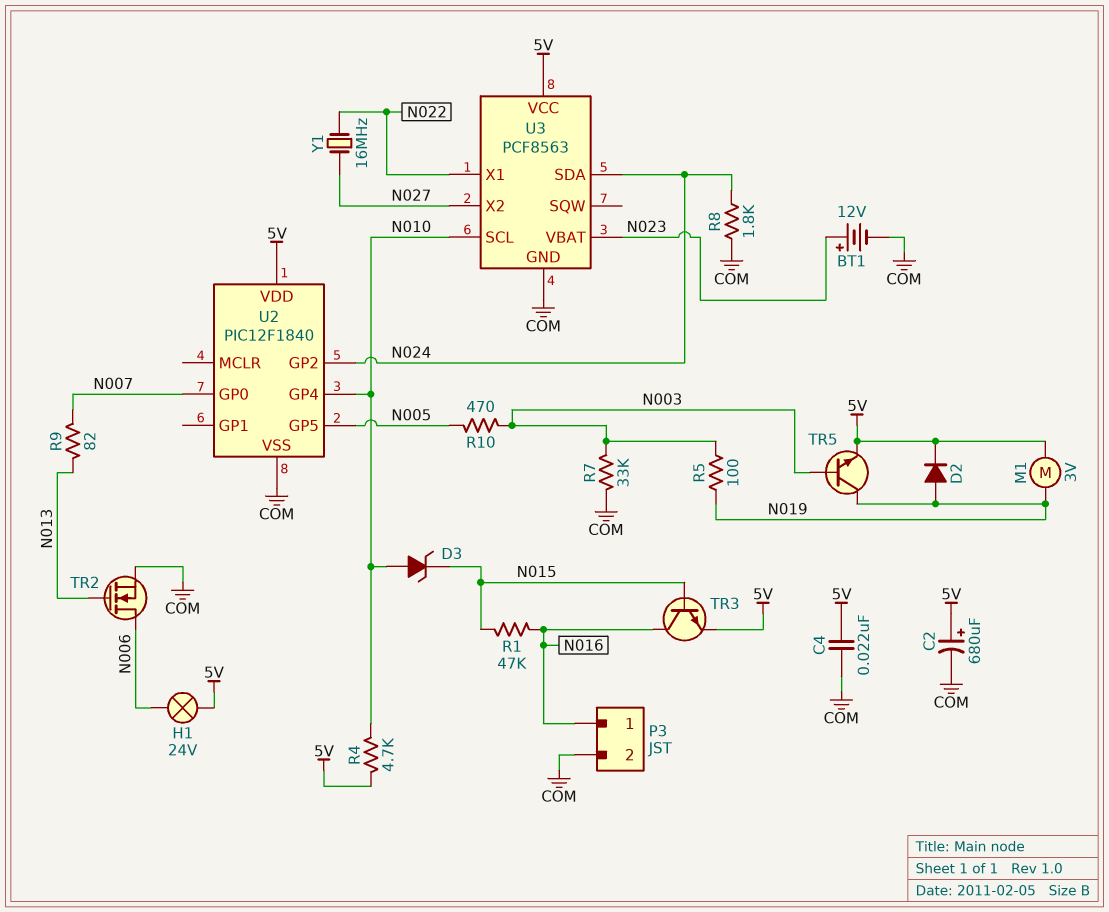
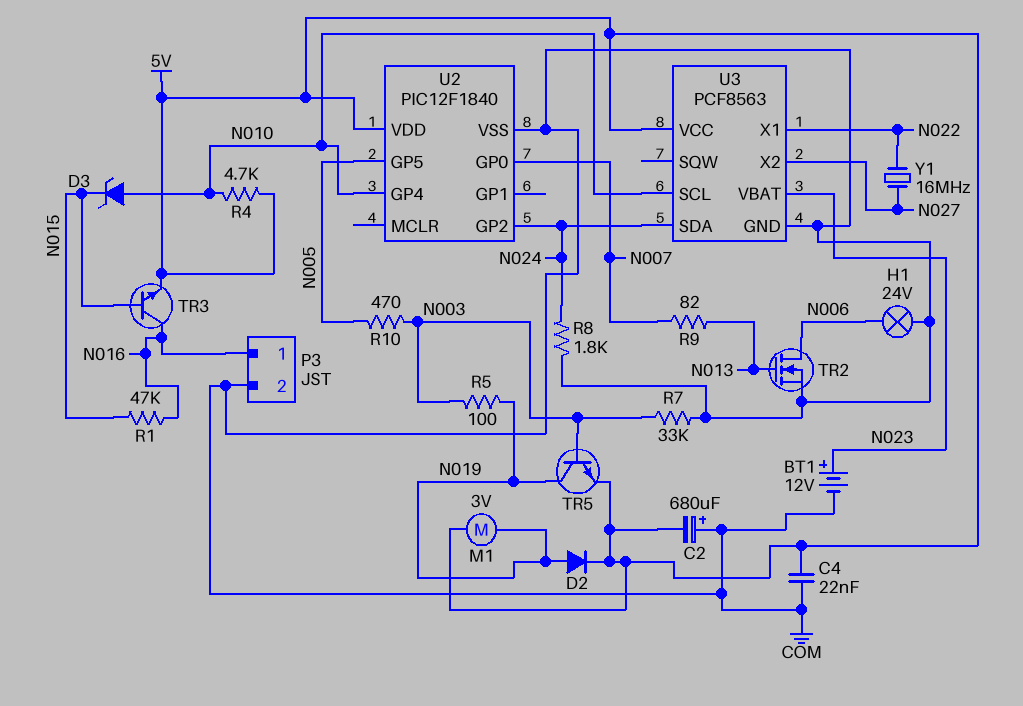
C2: 680uF (plus 5V, minus COM) -> 680uF (plus COM, minus 5V)
H1: lamp 24V (5V, N006) -> lamp 24V (COM, N006)

